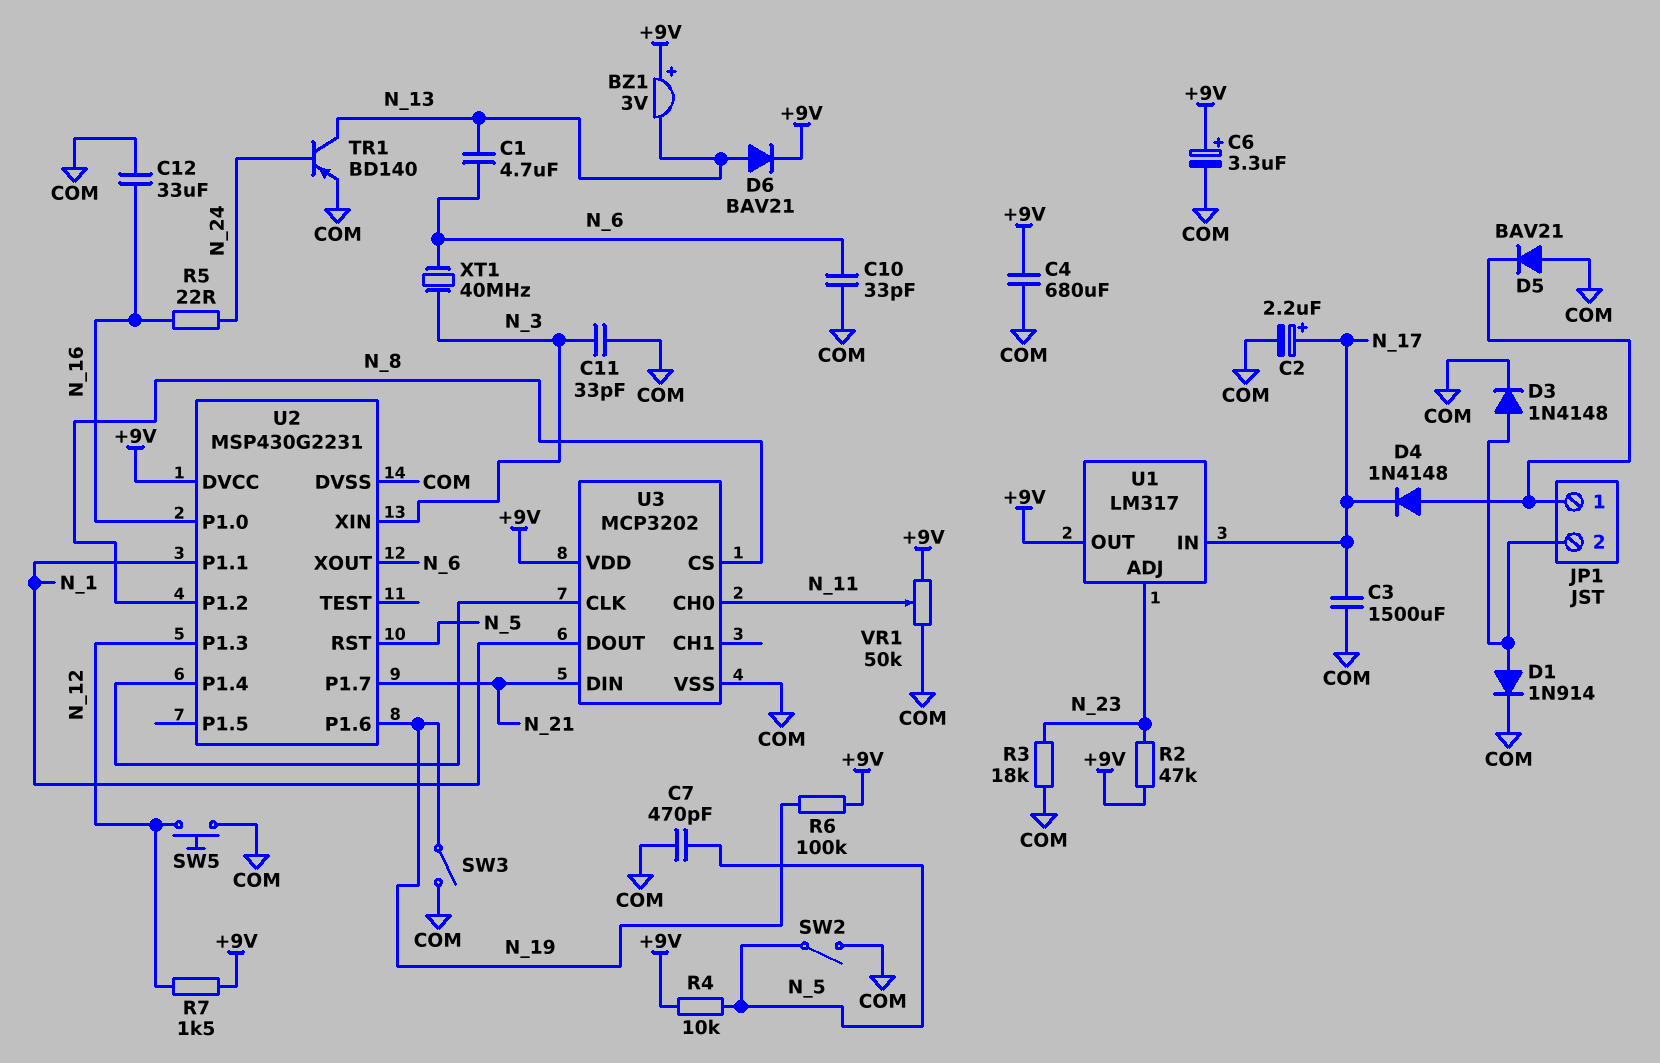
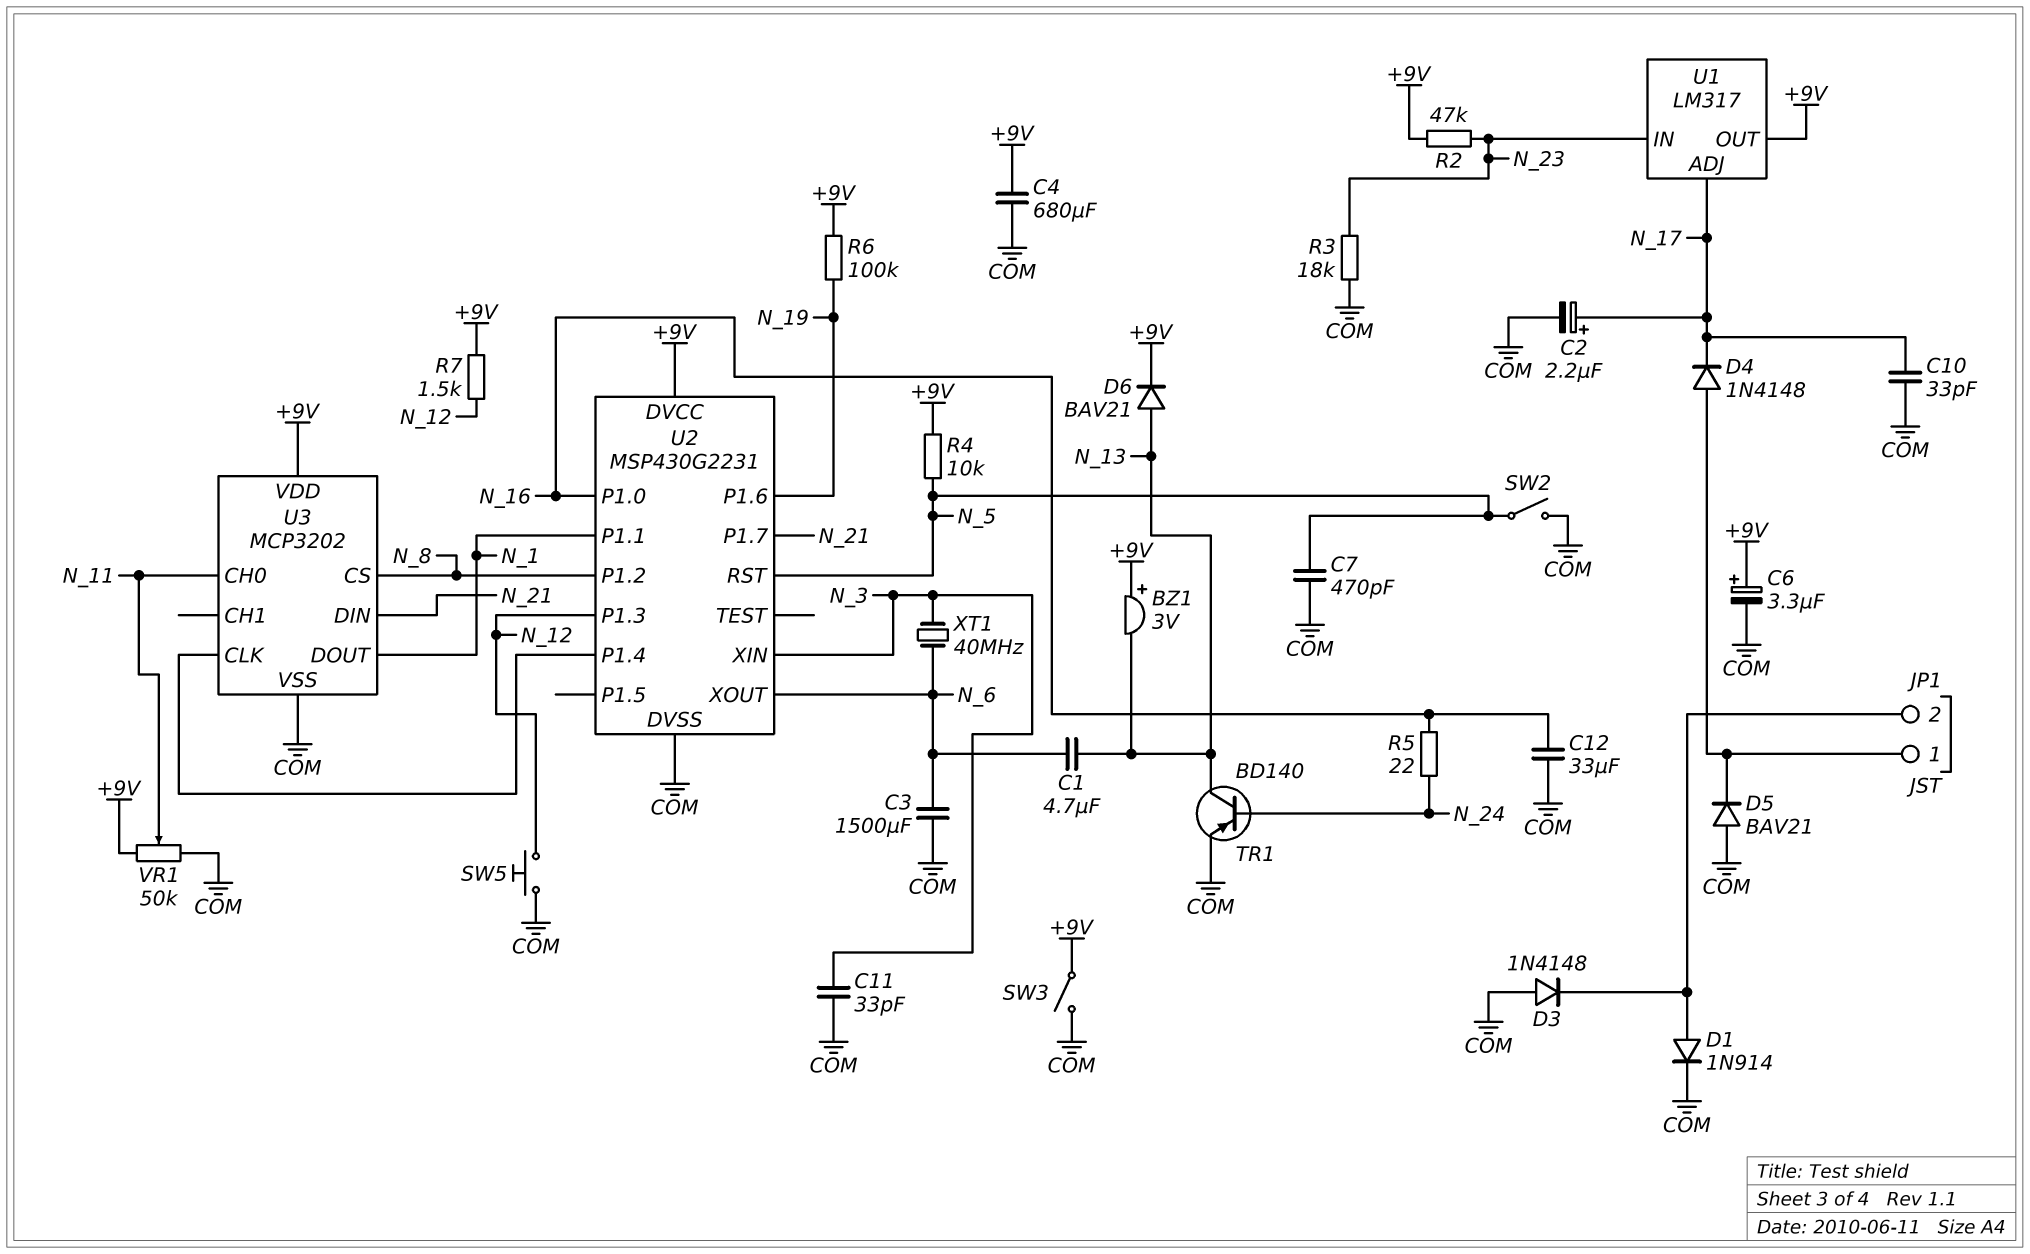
C3: 1500uF (COM, N_17) -> 1500uF (COM, N_6)
C10: 33pF (COM, N_6) -> 33pF (COM, N_17)
D3: diode 1N4148 (A JP1/2, K COM) -> diode 1N4148 (A COM, K JP1/2)
SW3: switch (COM, N_19) -> switch (+9V, COM)
U1 pin ADJ: N_23 -> N_17
U1 pin IN: N_17 -> N_23

